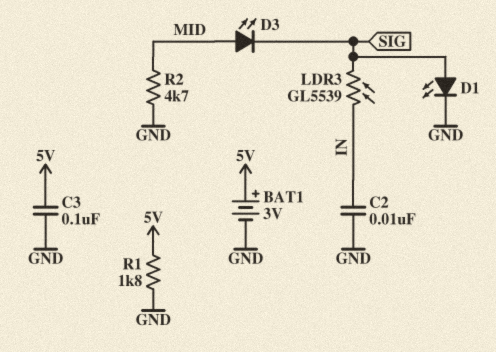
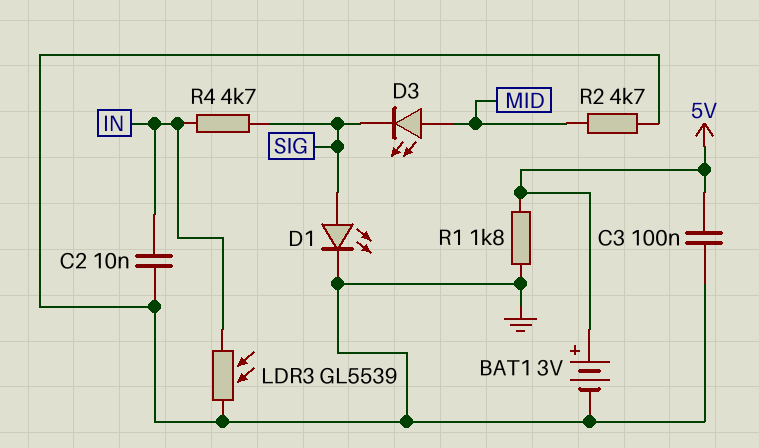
LDR3: GL5539 (IN, SIG) -> GL5539 (GND, IN)
R4: none -> 4.7k (IN, SIG)

